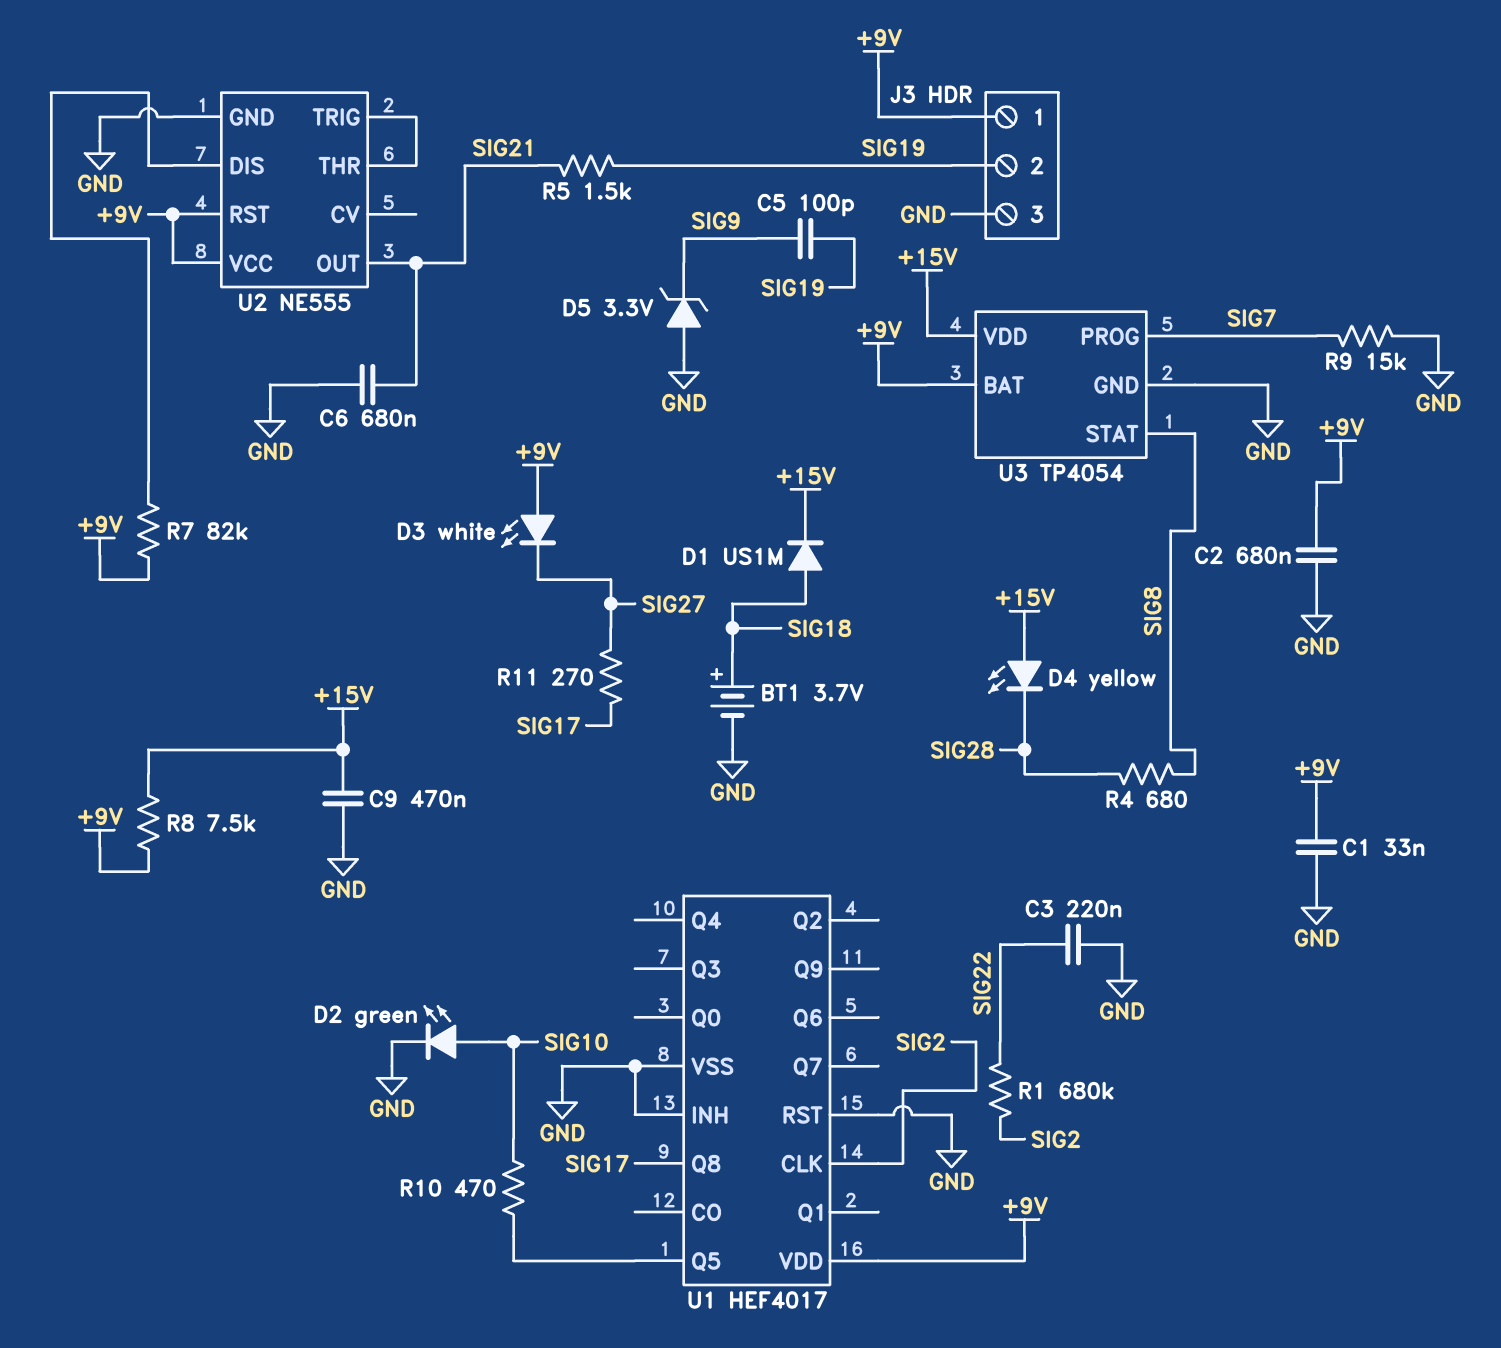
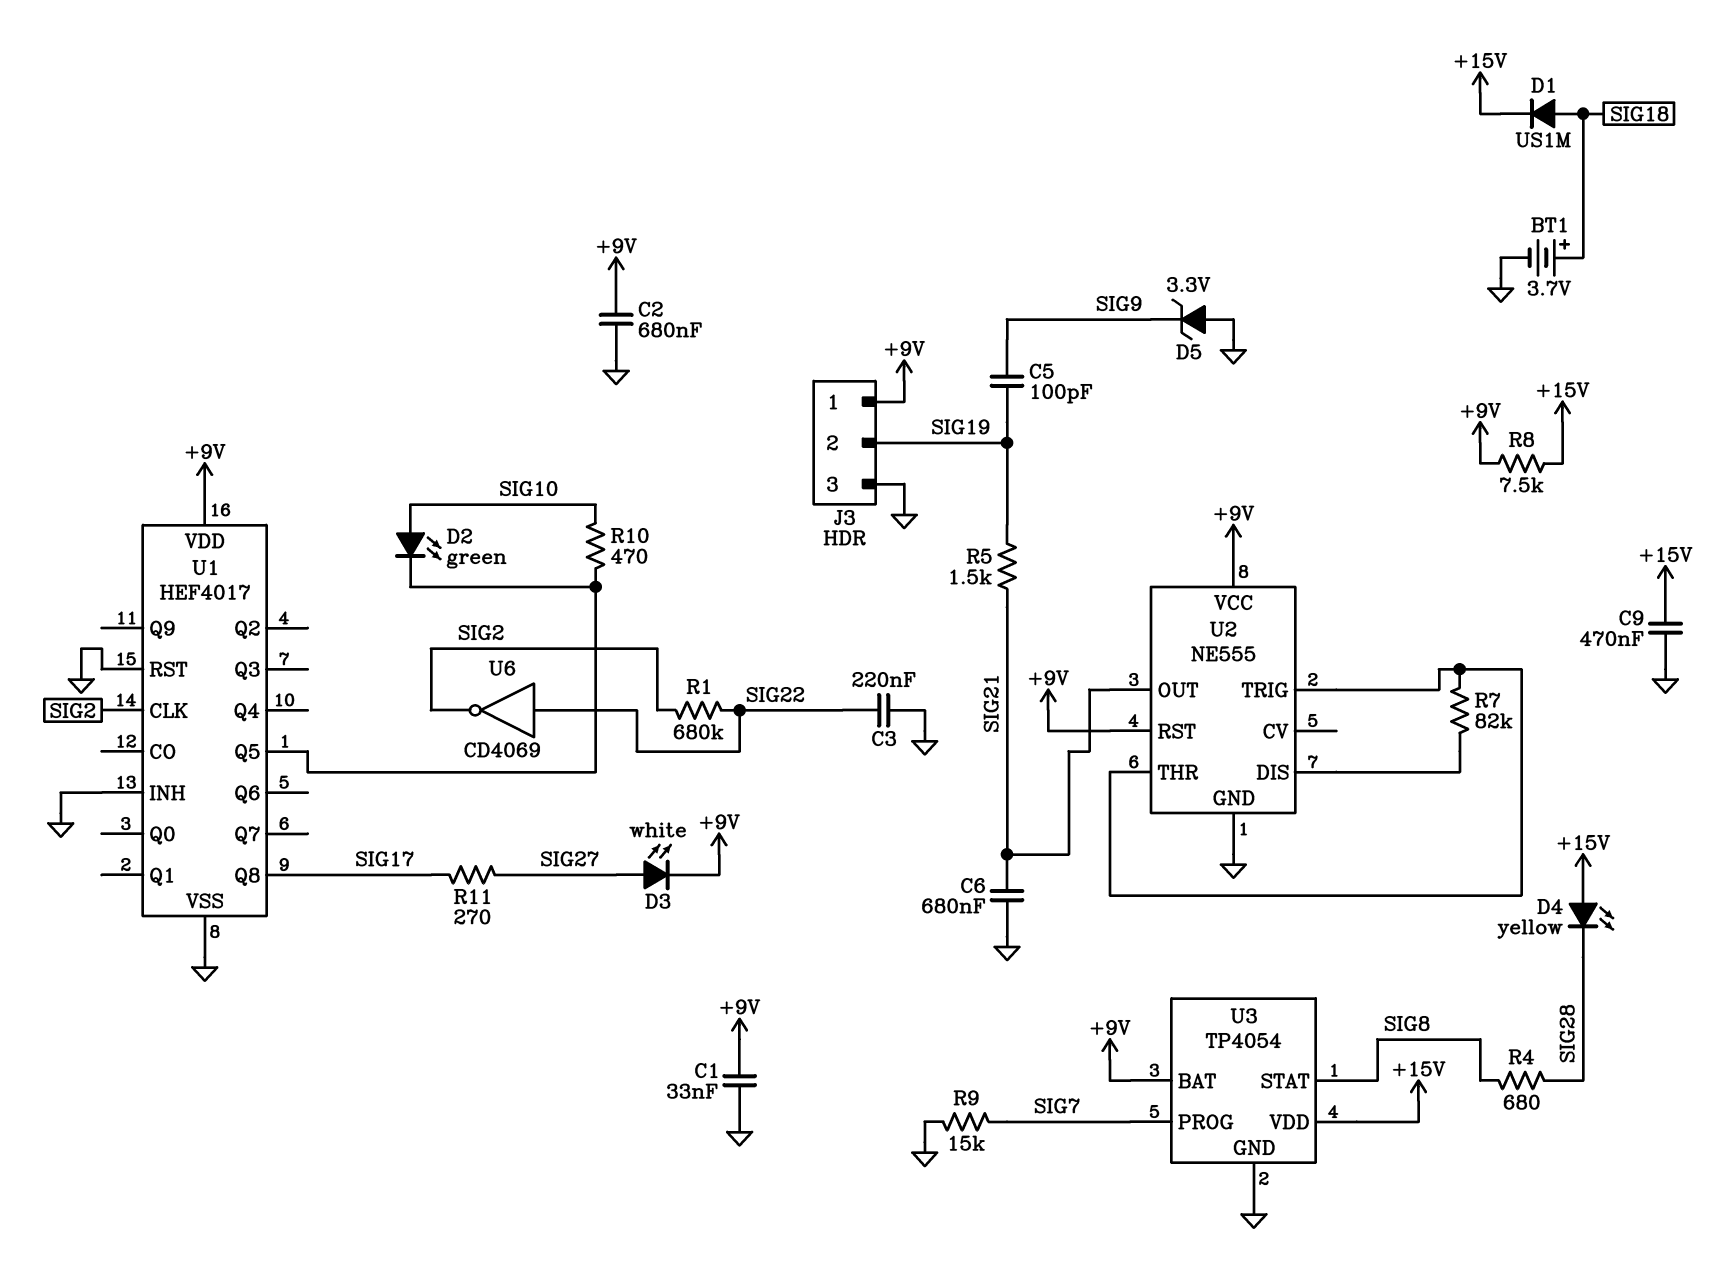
D2: LED green (A SIG10, K GND) -> LED green (A SIG10, K U1/Q5)
D3: LED white (A +9V, K SIG27) -> LED white (A SIG27, K +9V)
R7: 82k (+9V, U2/DIS) -> 82k (U2/DIS, U2/THR)
U6: none -> NOT CD4069 (in SIG22, out SIG2)

